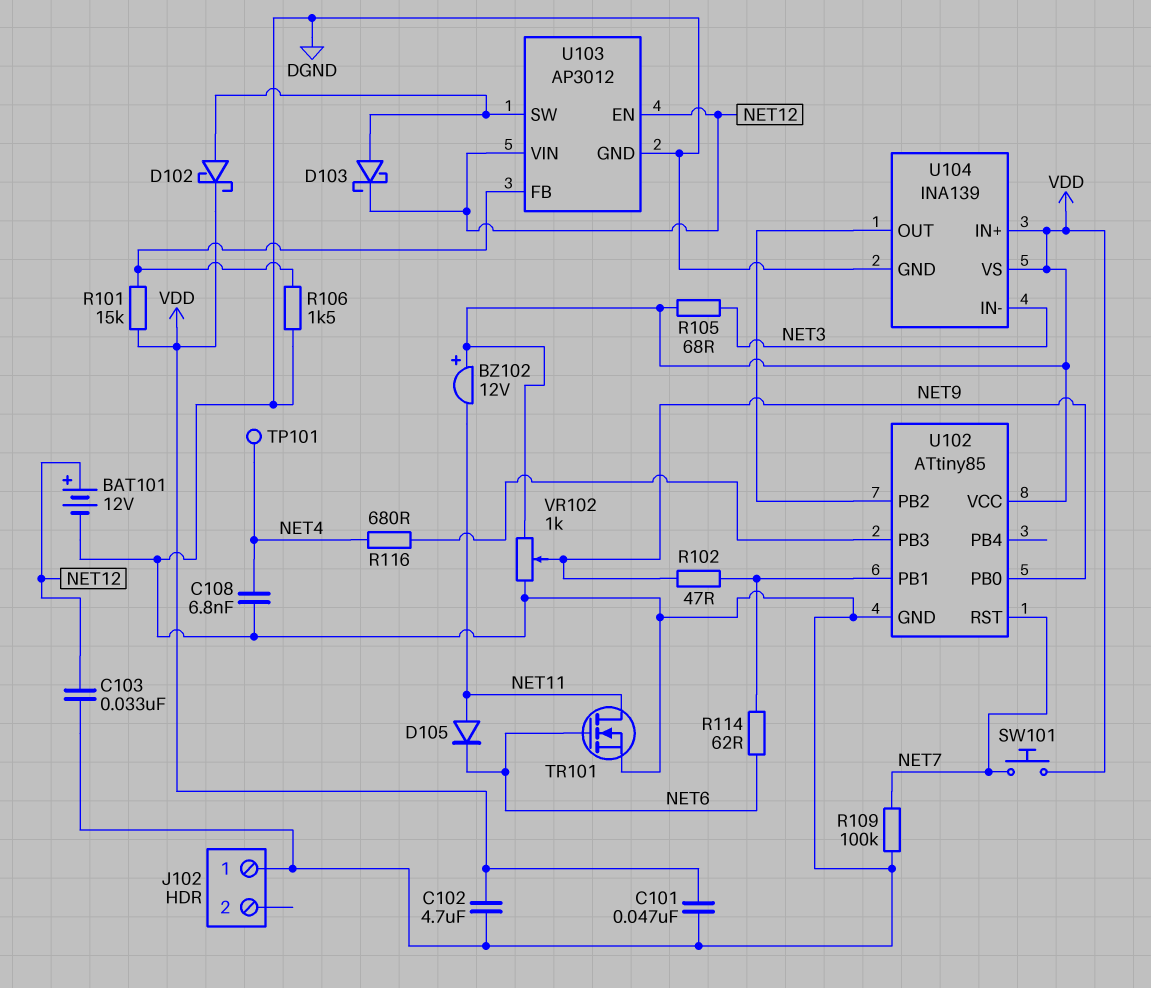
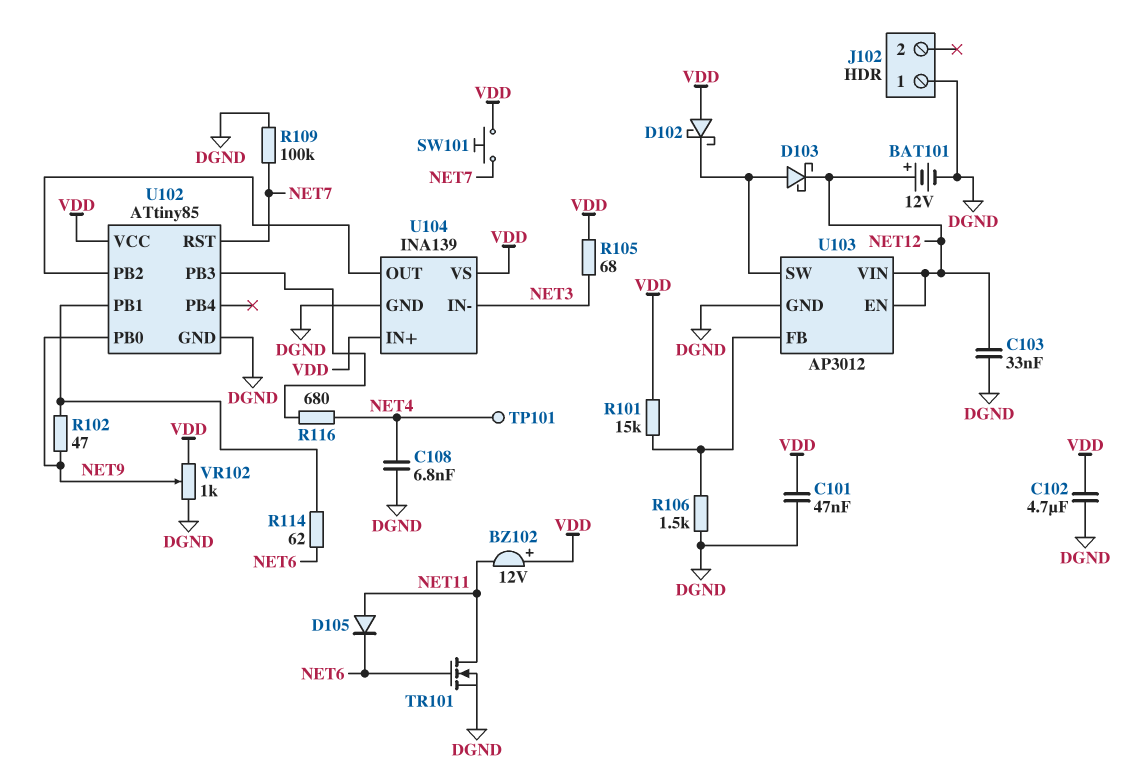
D102: schottky (A U103/SW, K VDD) -> schottky (A VDD, K U103/SW)

